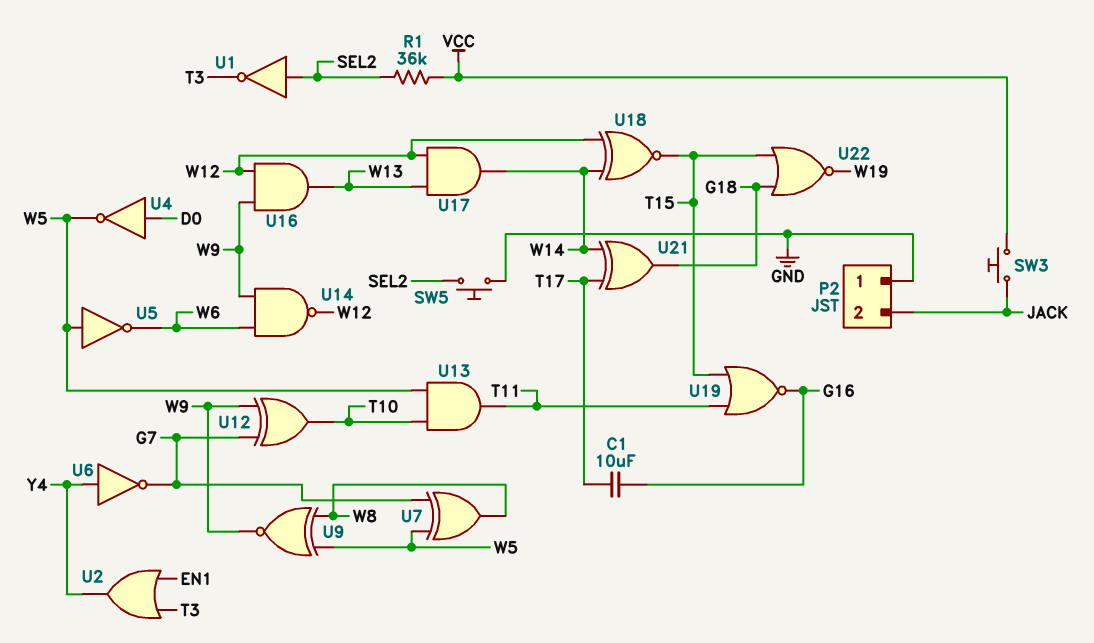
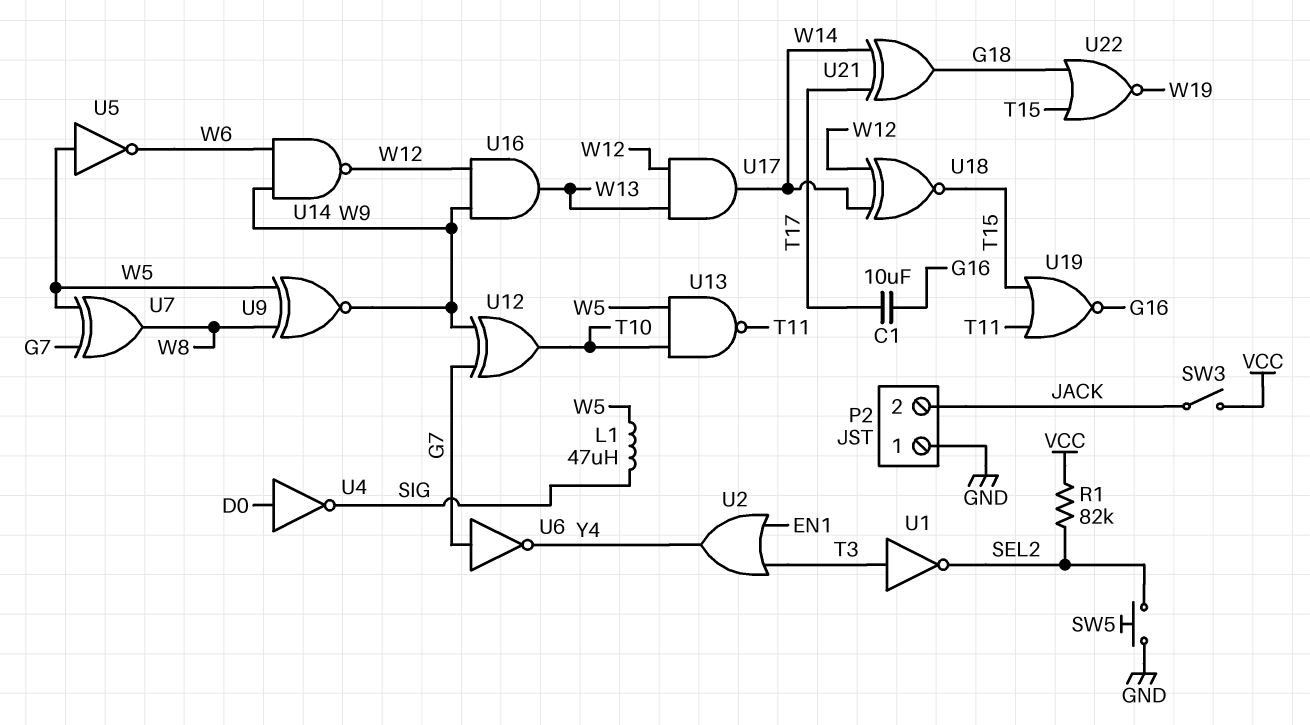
L1: none -> 47uH (SIG, W5)
R1: 36k (SEL2, VCC) -> 82k (SEL2, VCC)
SW3: button (JACK, VCC) -> switch (JACK, VCC)
U1: NOT (in SEL2, out T3) -> NOT (in T3, out SEL2)
U4: NOT (in D0, out W5) -> NOT (in D0, out SIG)
U6: NOT (in Y4, out G7) -> NOT (in G7, out Y4)
U13: AND (in T10, in W5, out T11) -> NAND (in T10, in W5, out T11)

